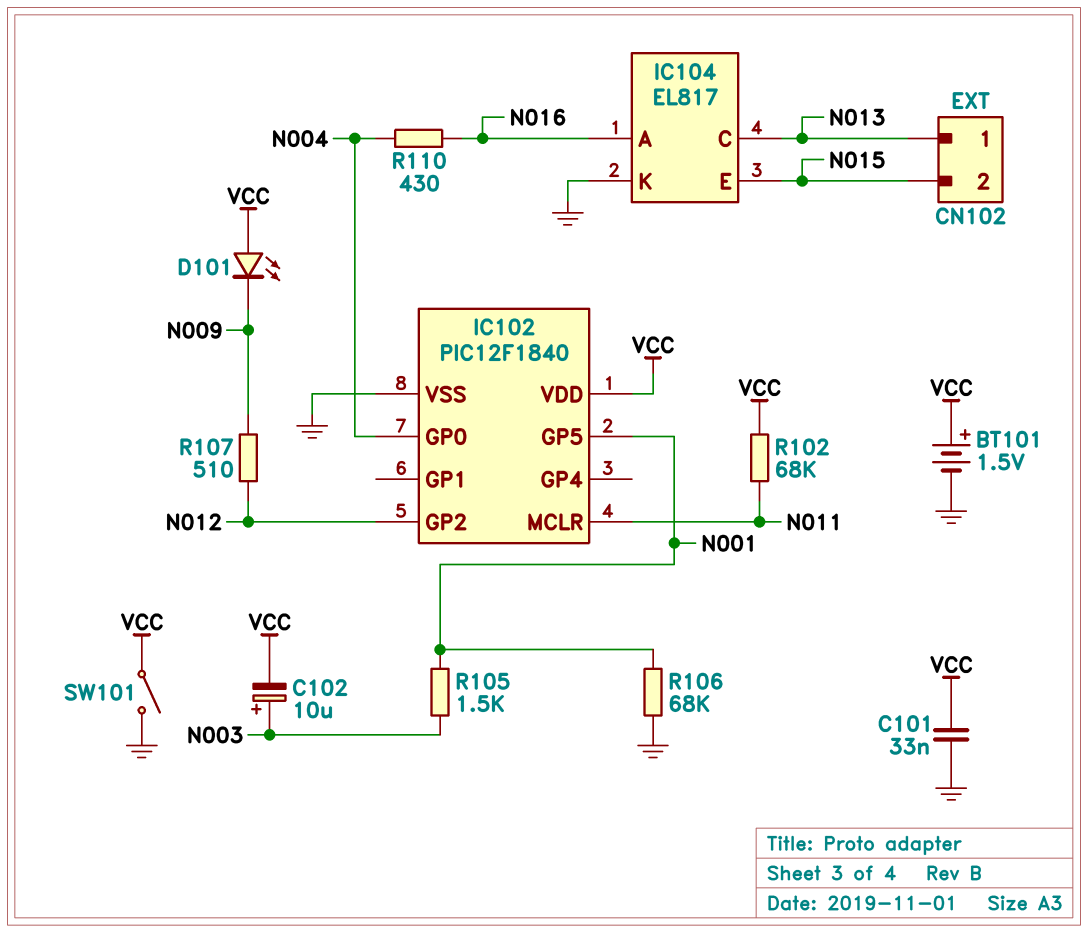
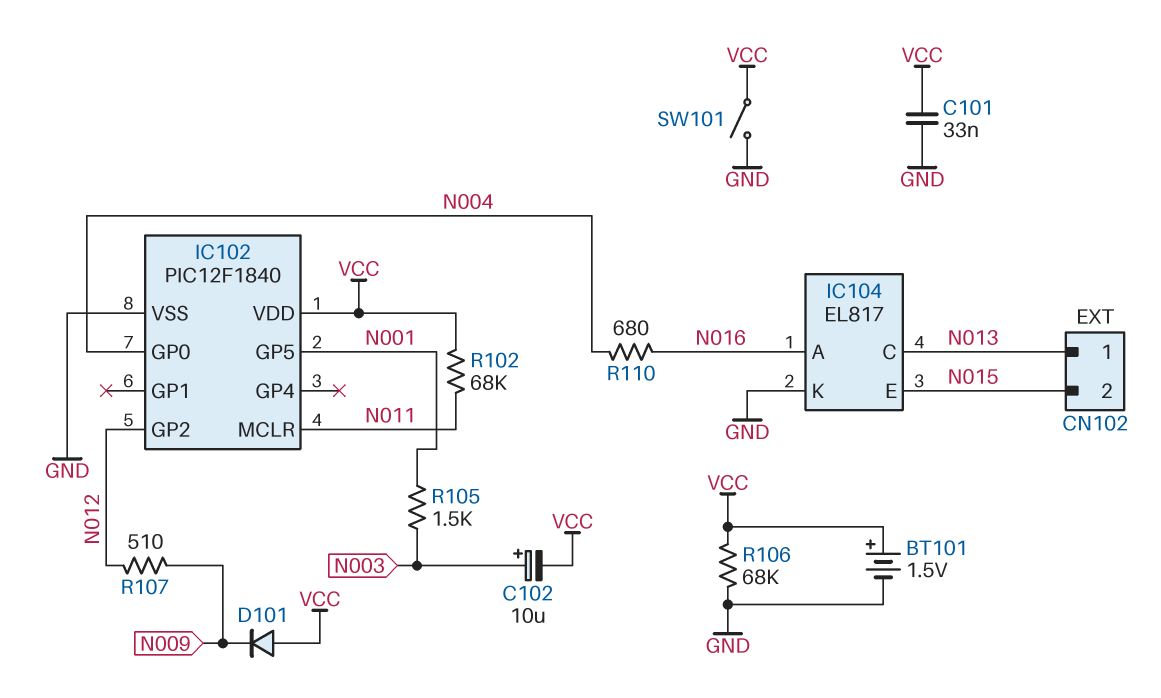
D101: LED (A VCC, K N009) -> diode (A VCC, K N009)
R106: 68k (GND, N001) -> 68k (GND, VCC)
R110: 430 (N004, N016) -> 680 (N004, N016)

